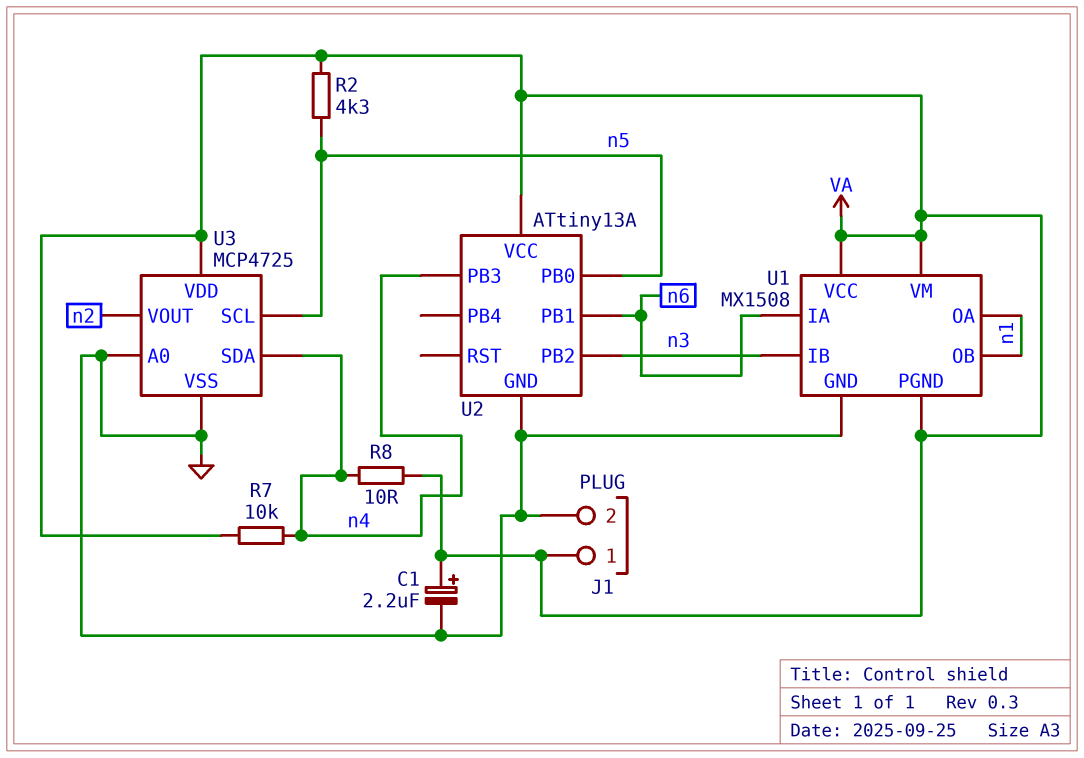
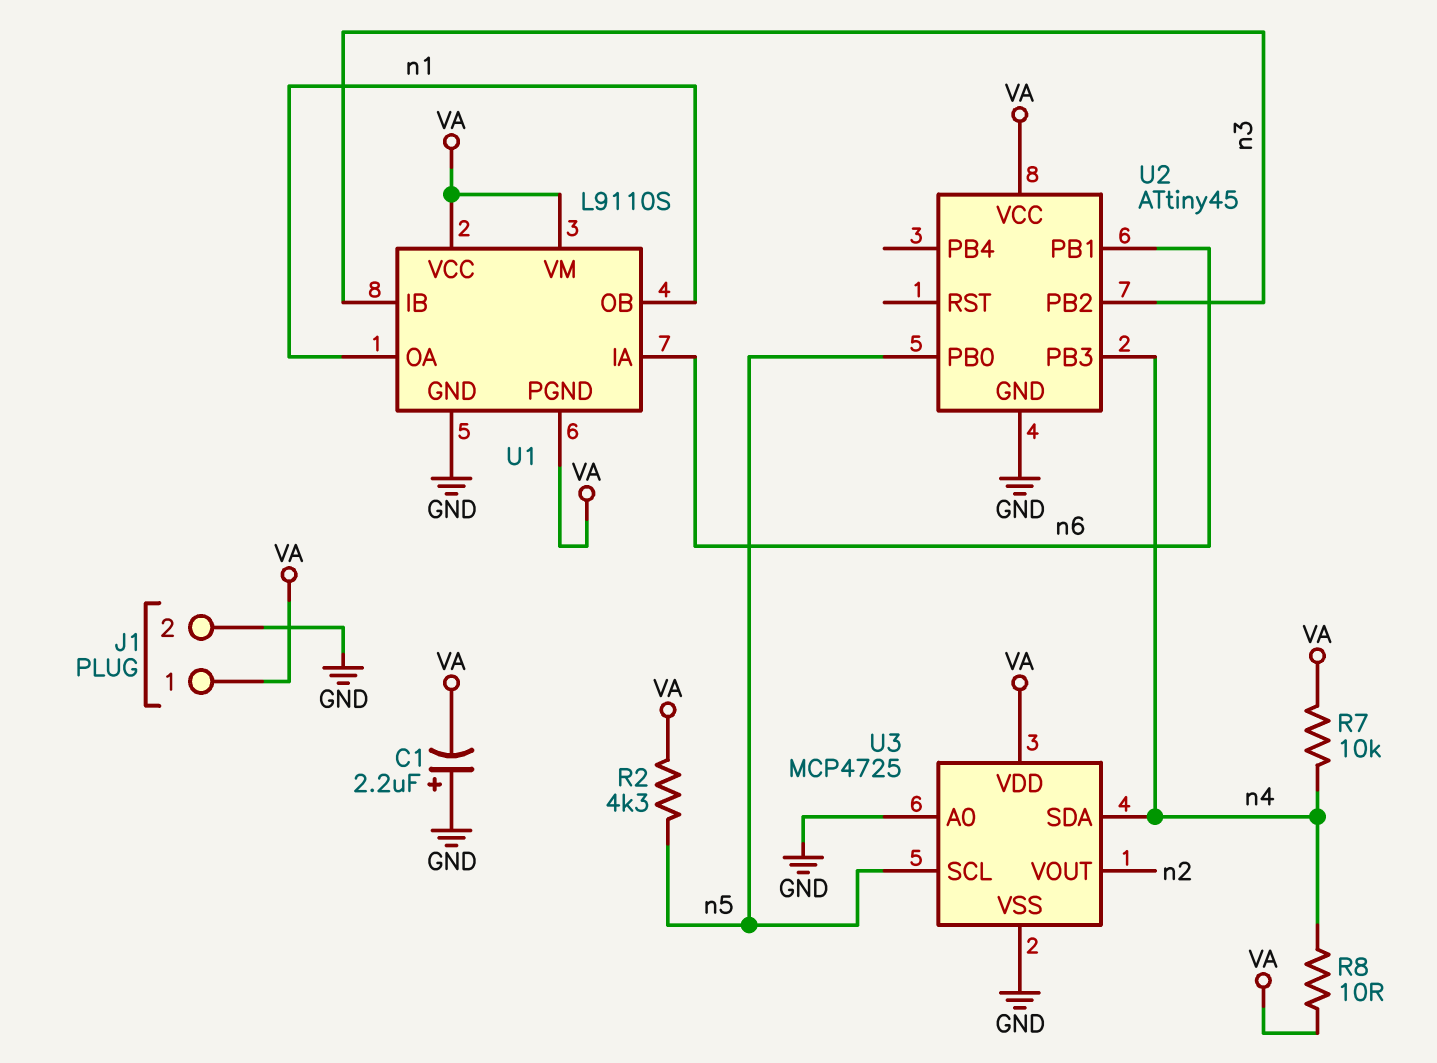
C1: 2.2uF (plus VA, minus GND) -> 2.2uF (plus GND, minus VA)
U1: MX1508 -> L9110S
U2: ATtiny13A -> ATtiny45

